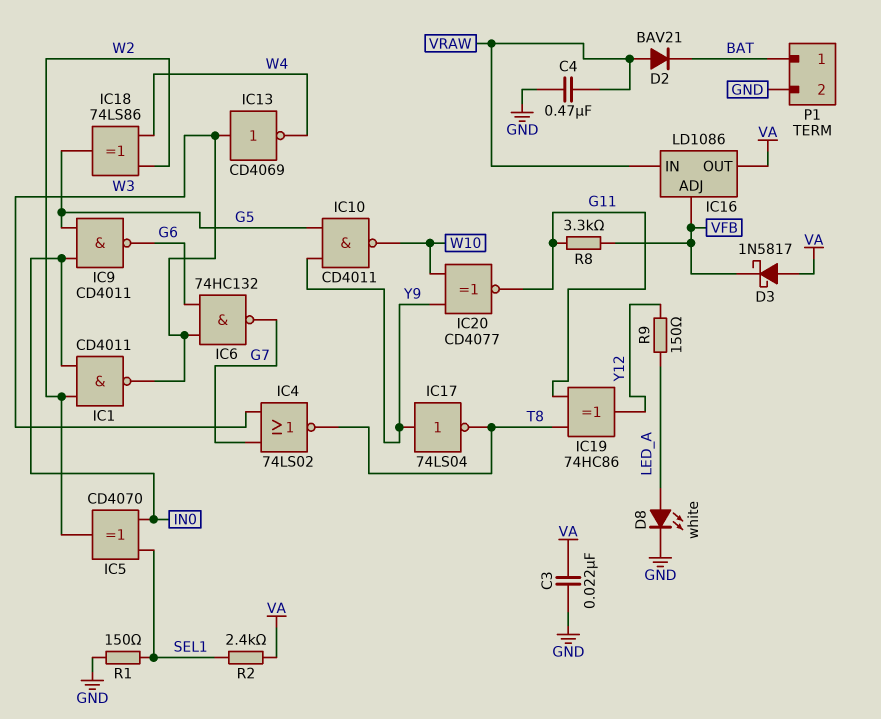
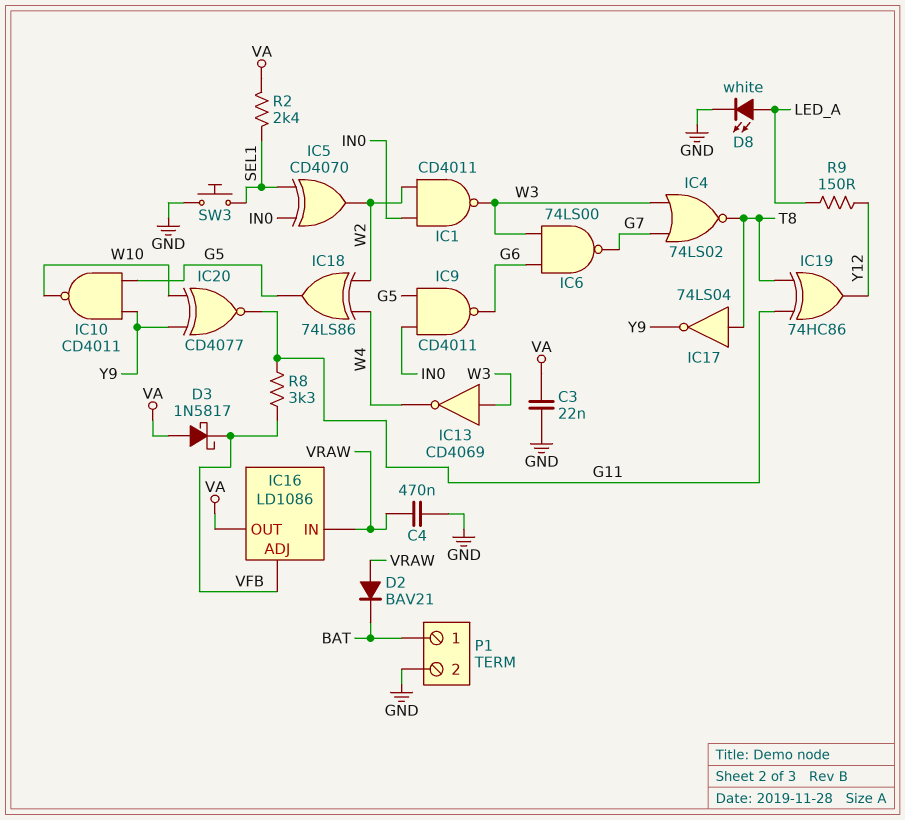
IC6: NAND 74HC132 (in G6, in W3, out G7) -> NAND 74LS00 (in G6, in W3, out G7)
IC17: NOT 74LS04 (in Y9, out T8) -> NOT 74LS04 (in T8, out Y9)
R1: 150 (GND, SEL1) -> none
SW3: none -> button (GND, SEL1)

